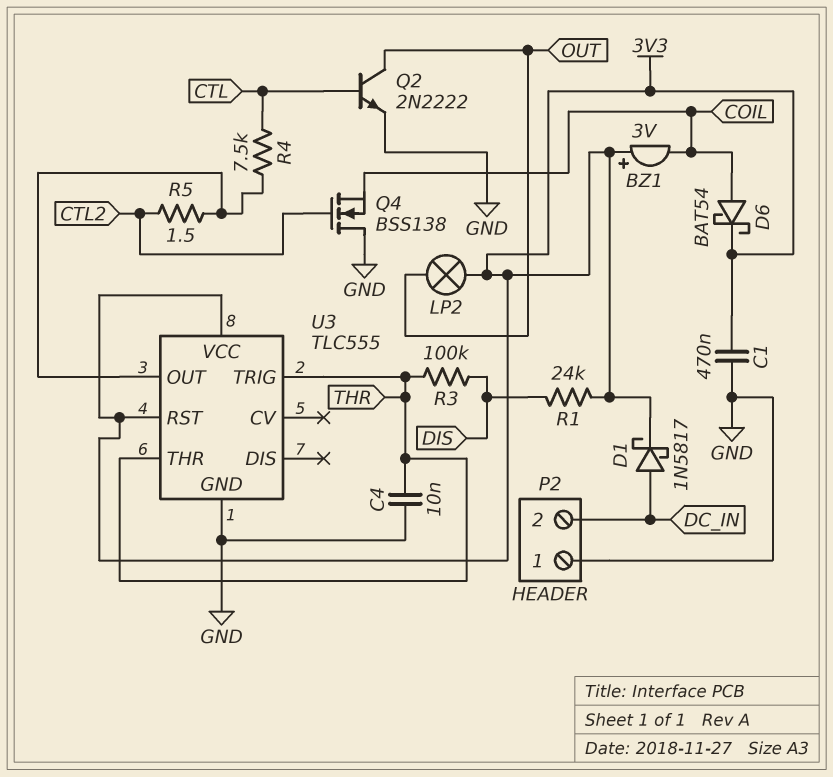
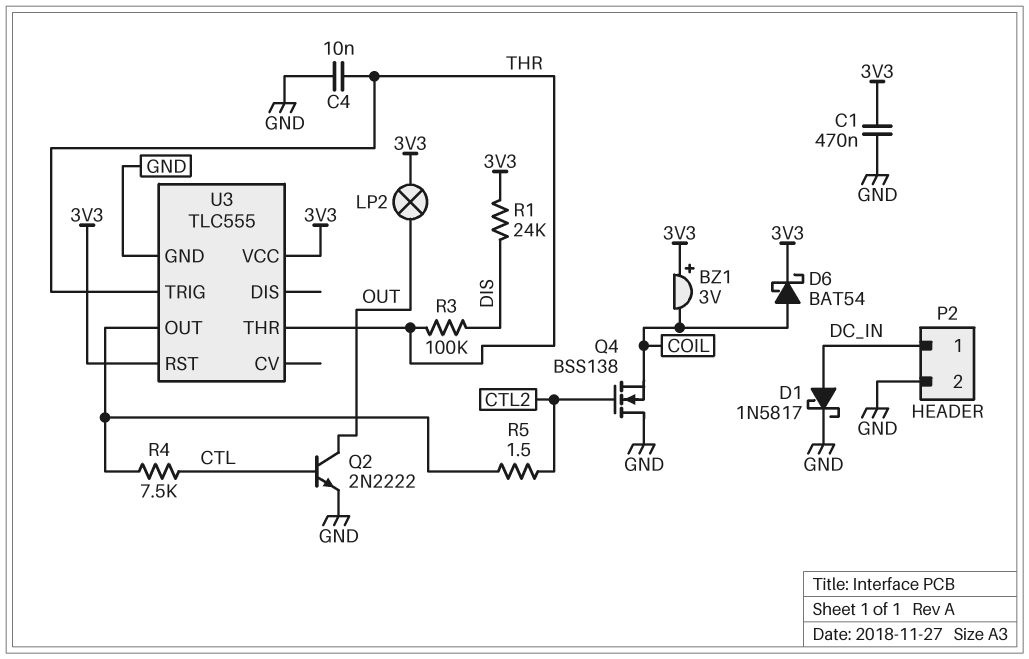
D1: schottky 1N5817 (A DC_IN, K 3V3) -> schottky 1N5817 (A DC_IN, K GND)
P2 pin 1: GND -> DC_IN
P2 pin 2: DC_IN -> GND

